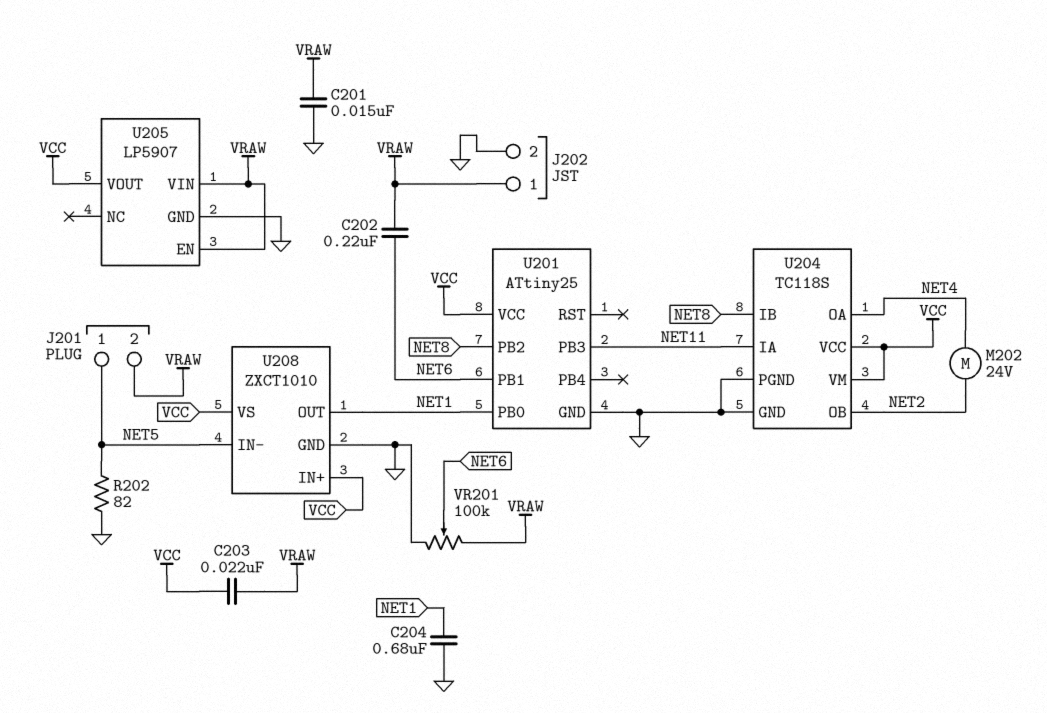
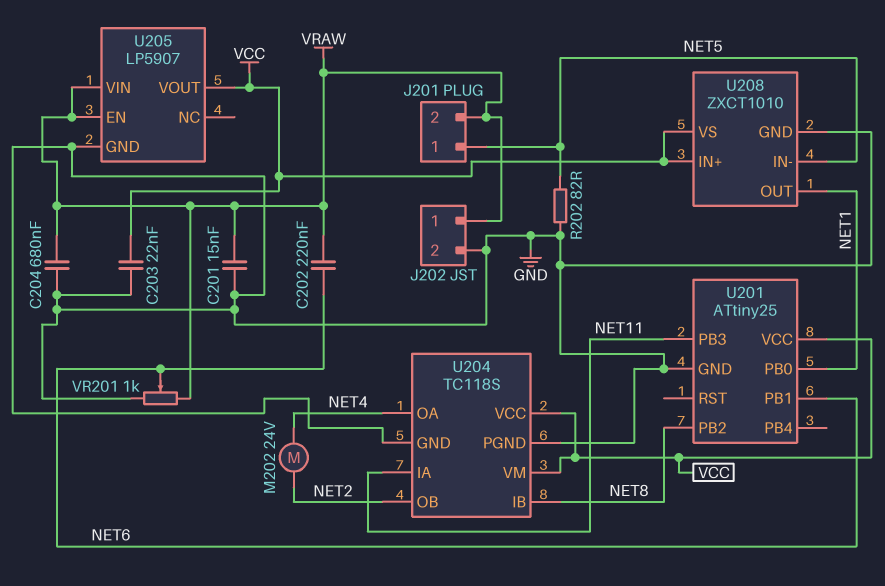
C203: 22nF (VCC, VRAW) -> 22nF (GND, VCC)
C204: 680nF (GND, NET1) -> 680nF (GND, VRAW)
VR201: 100k (GND, VRAW, wiper NET6) -> 1k (GND, VRAW, wiper NET6)

